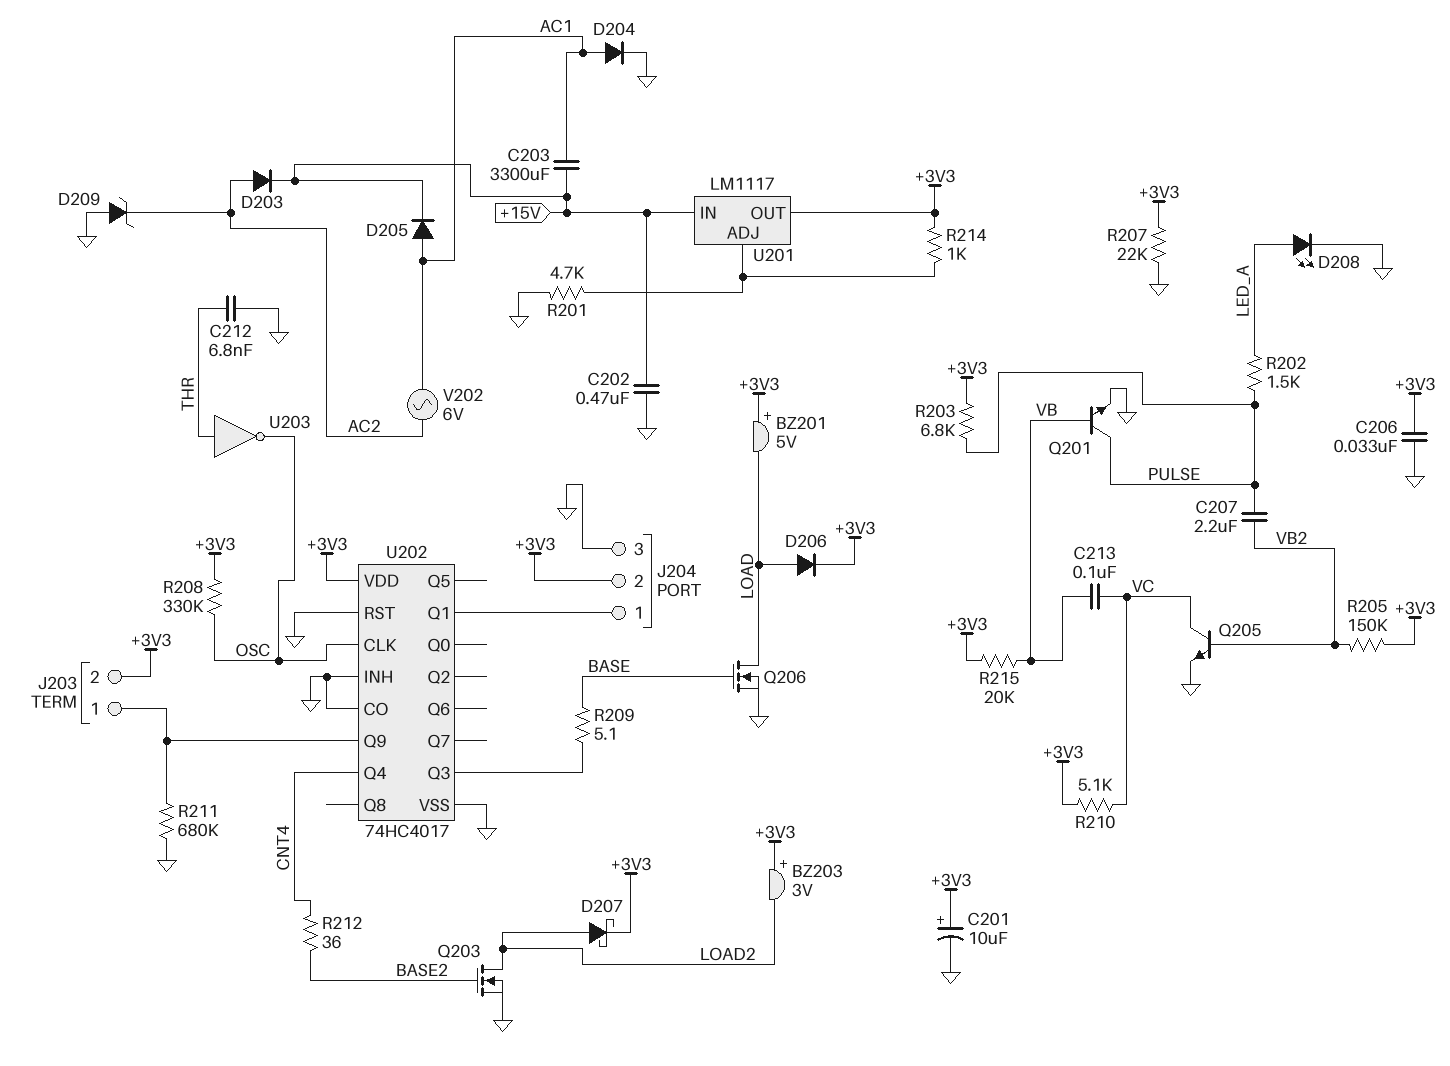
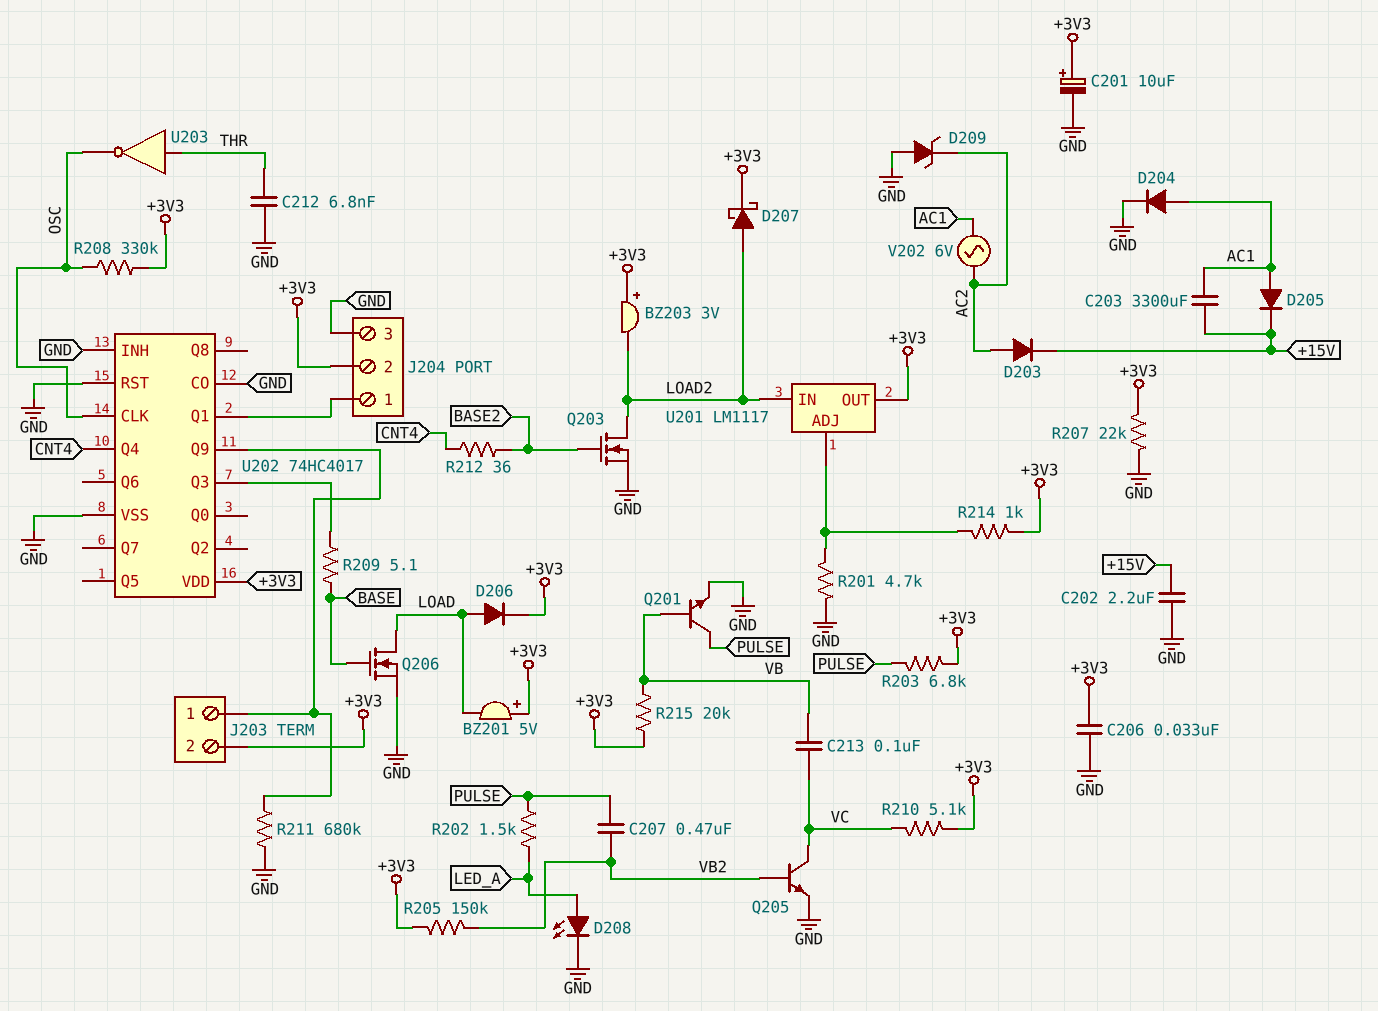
C202: 470nF (+15V, GND) -> 2.2uF (+15V, GND)
C207: 2.2uF (PULSE, VB2) -> 470nF (PULSE, VB2)
U201 pin IN: +15V -> LOAD2

